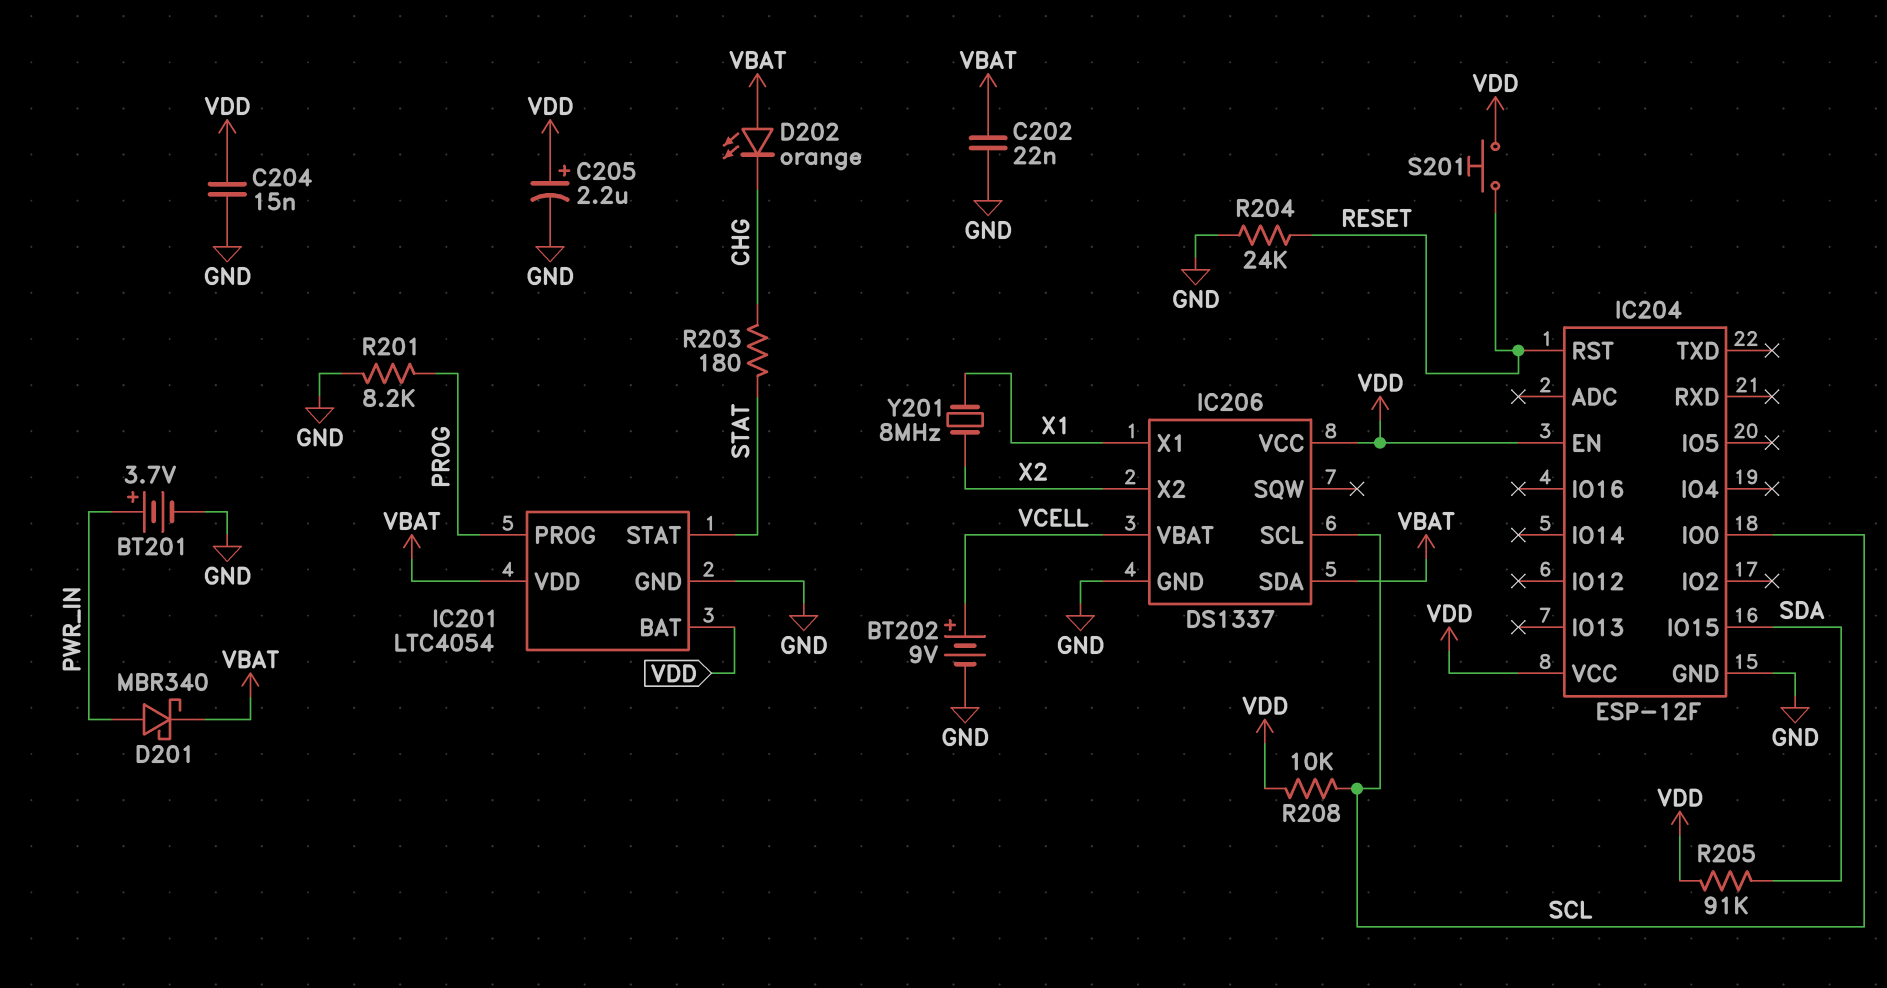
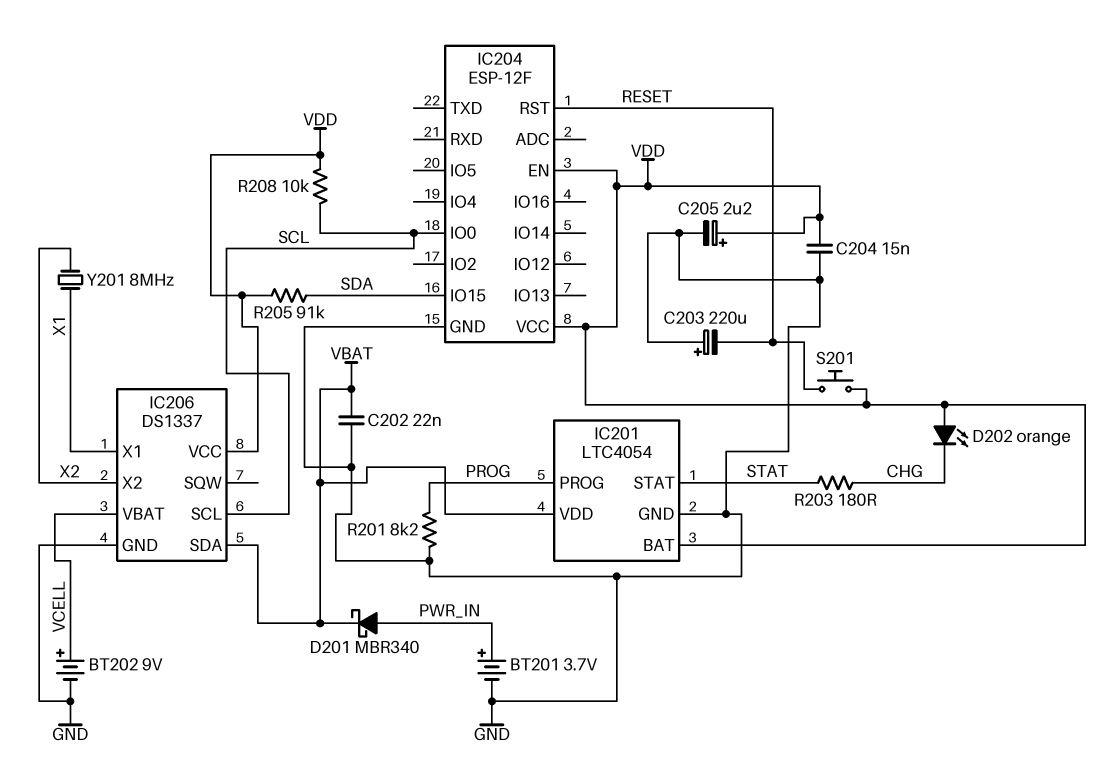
C203: none -> 220uF (plus GND, minus RESET)
D202: LED orange (A VBAT, K CHG) -> LED orange (A VDD, K CHG)
R204: 24k (GND, RESET) -> none

